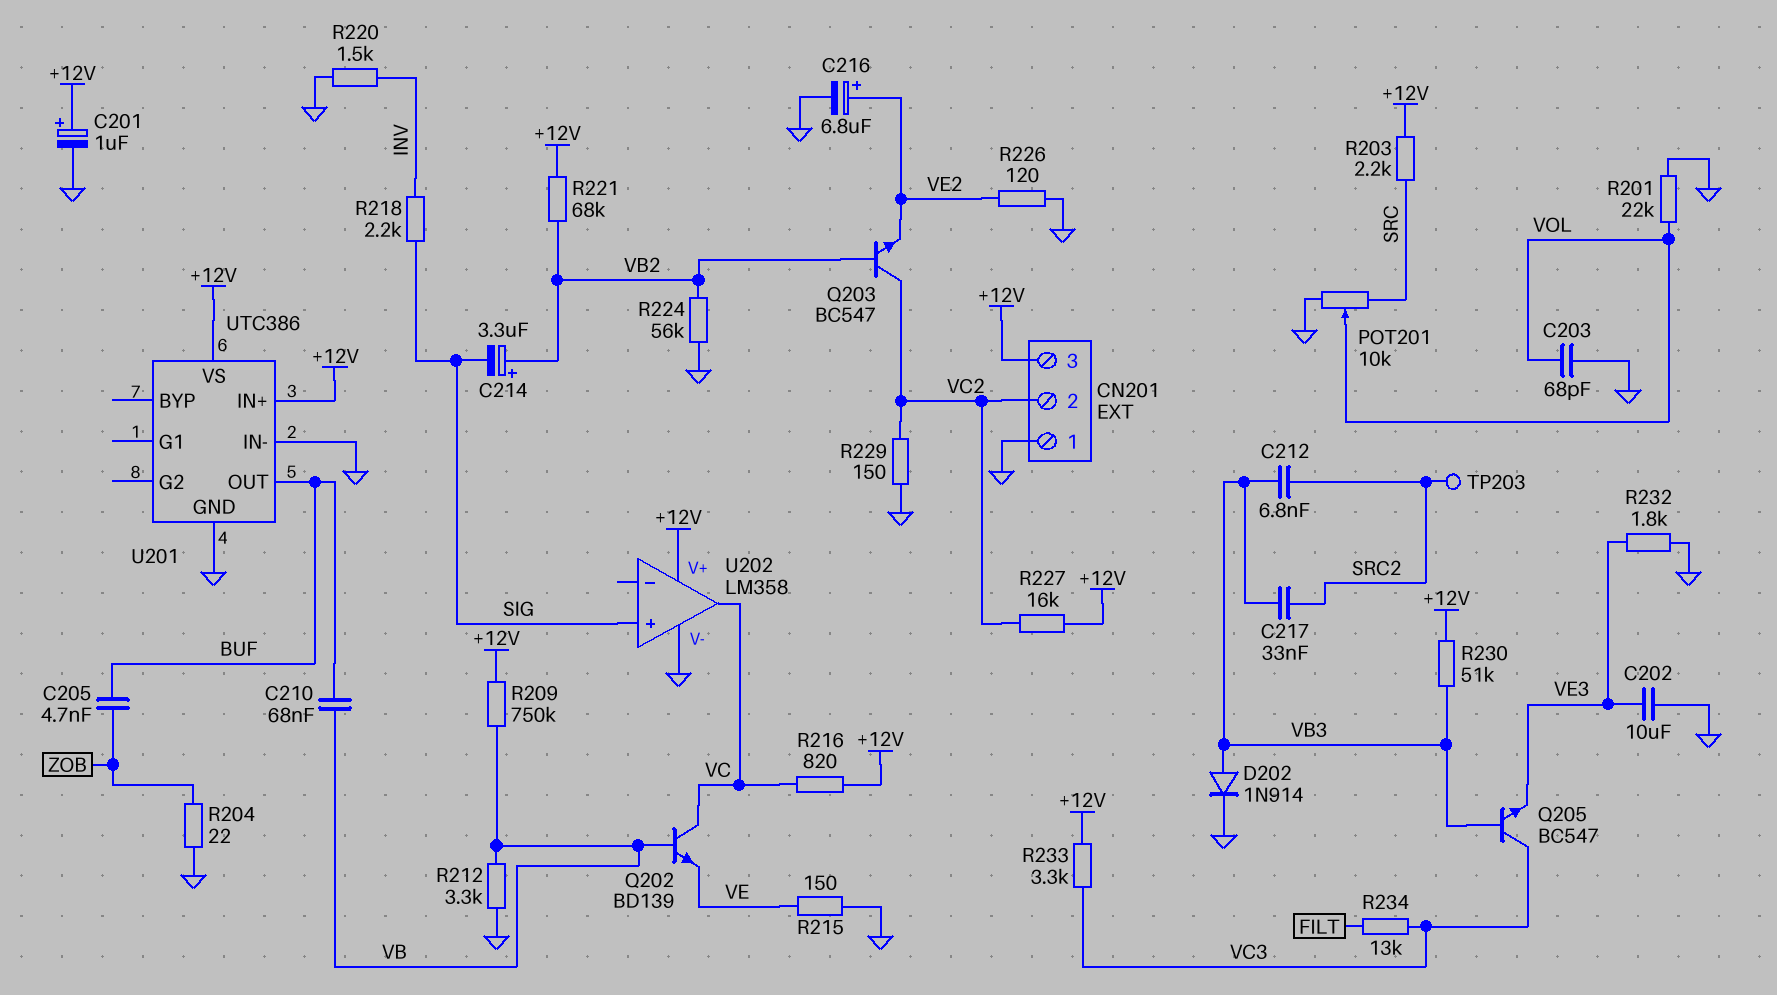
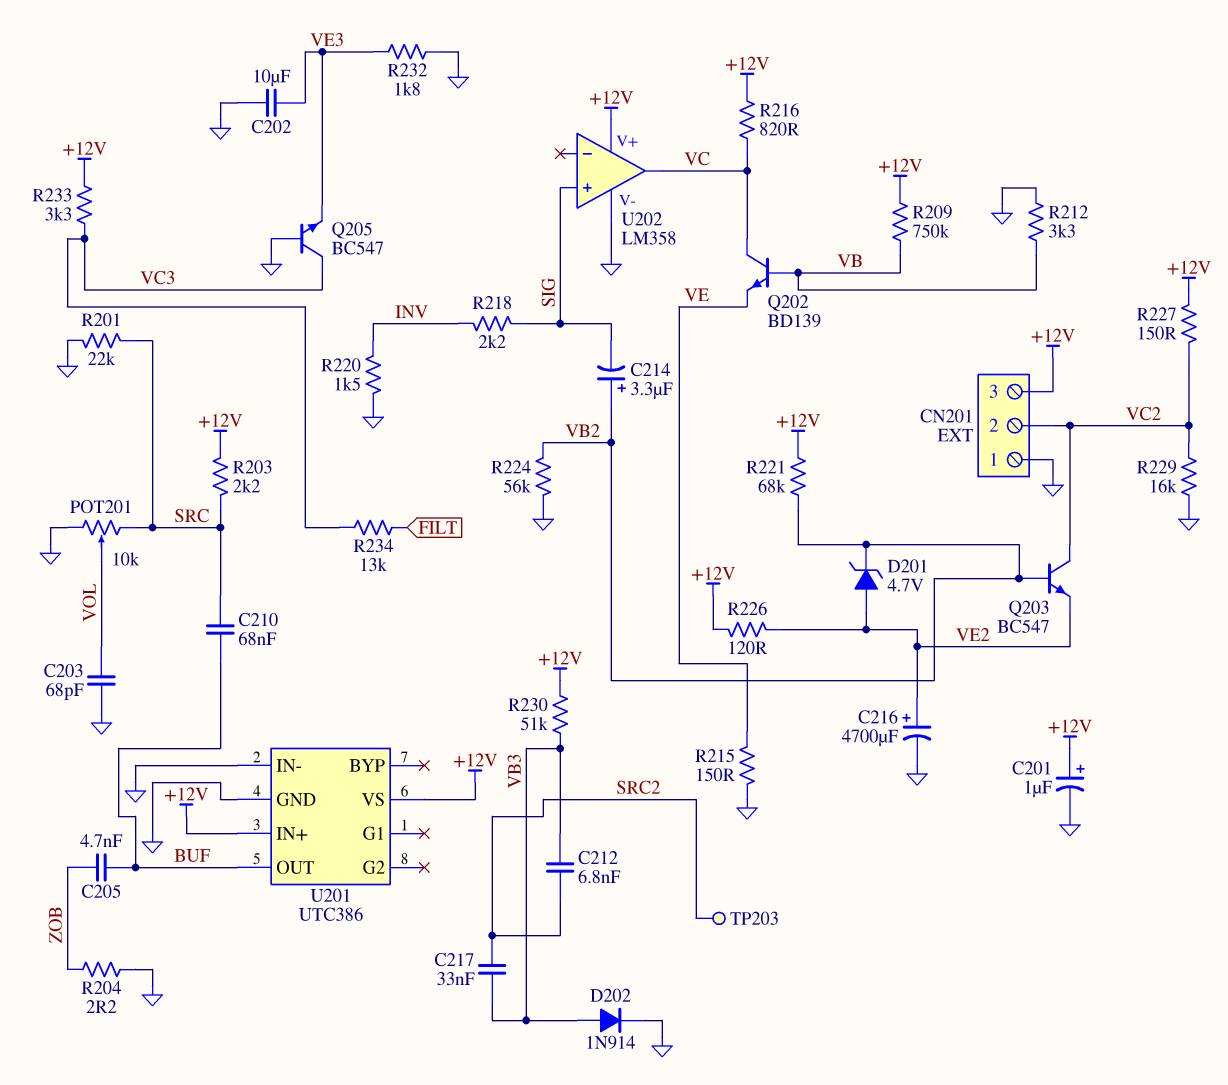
C210: 68nF (BUF, VB) -> 68nF (BUF, SRC)
C216: 6.8uF (plus VE2, minus GND) -> 4700uF (plus VE2, minus GND)
D201: none -> zener 4.7V (A VE2, K VB2)
Q205: NPN BC547 (B VB3, C VC3, E VE3) -> NPN BC547 (B GND, C VC3, E VE3)
R201: 22k (GND, VOL) -> 22k (GND, SRC)
R204: 22 (GND, ZOB) -> 2.2 (GND, ZOB)
R226: 120 (GND, VE2) -> 120 (+12V, VE2)
R227: 16k (+12V, VC2) -> 150 (+12V, VC2)
R229: 150 (GND, VC2) -> 16k (GND, VC2)

